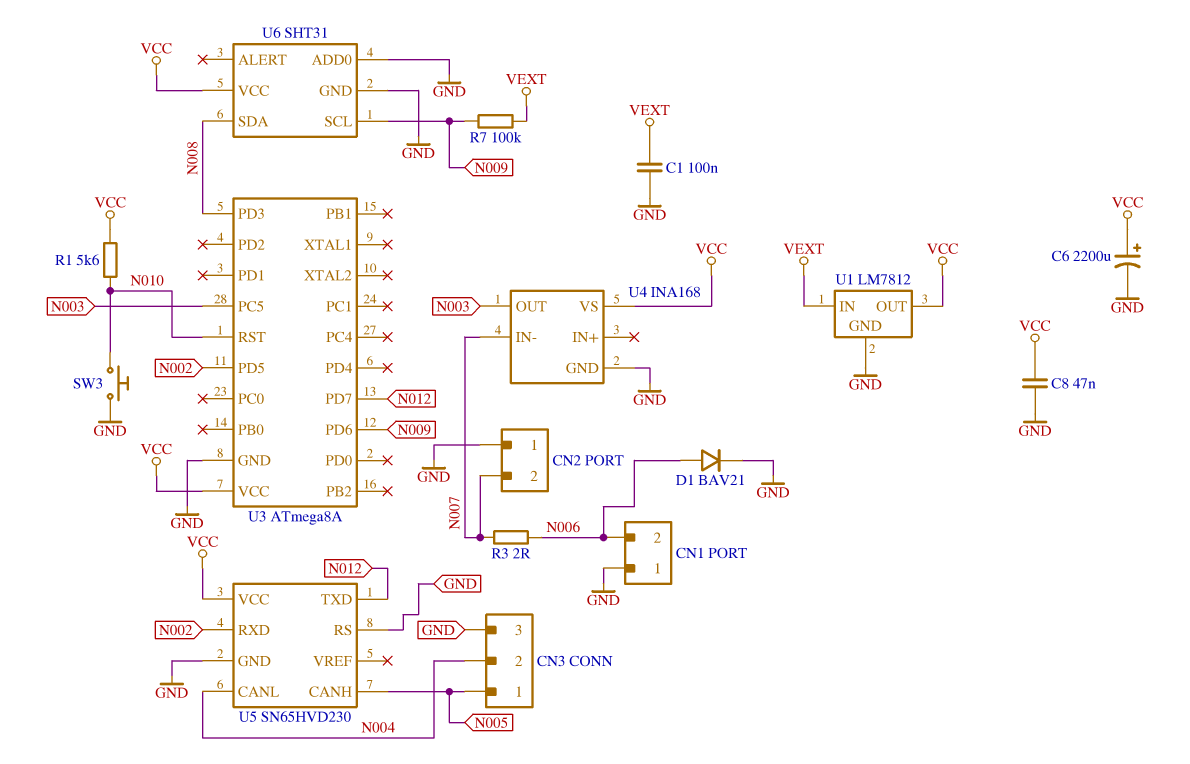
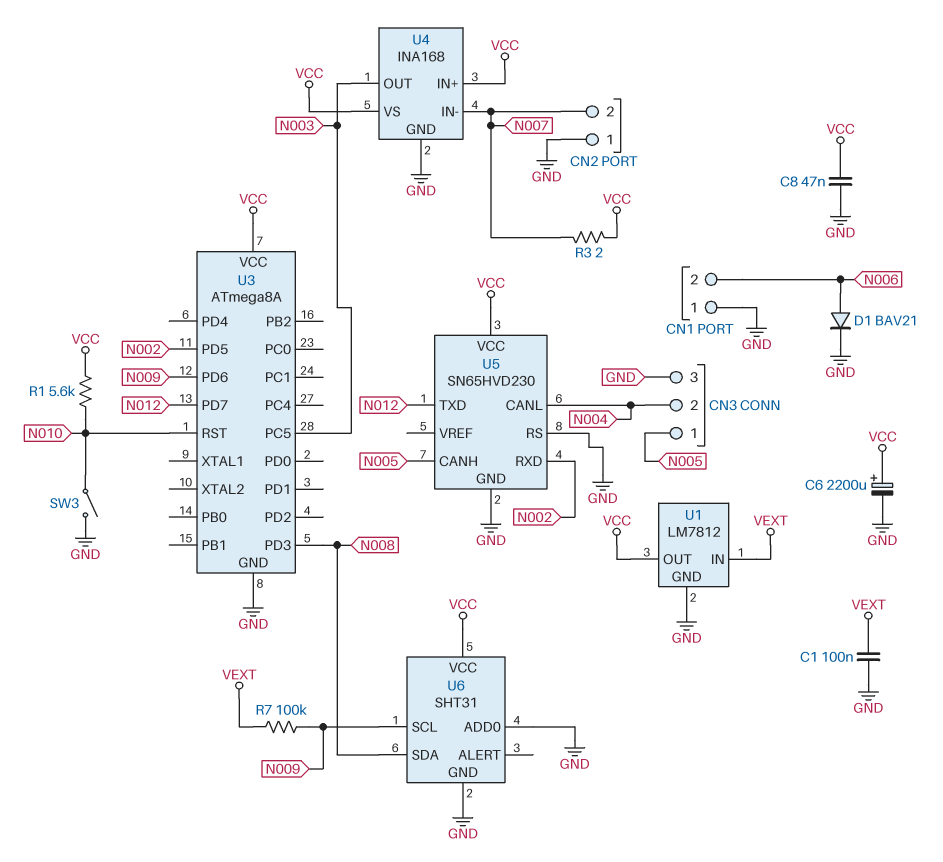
R3: 2 (N006, N007) -> 2 (N007, VCC)
SW3: button (GND, N010) -> switch (GND, N010)
U4 pin IN+: none -> VCC

